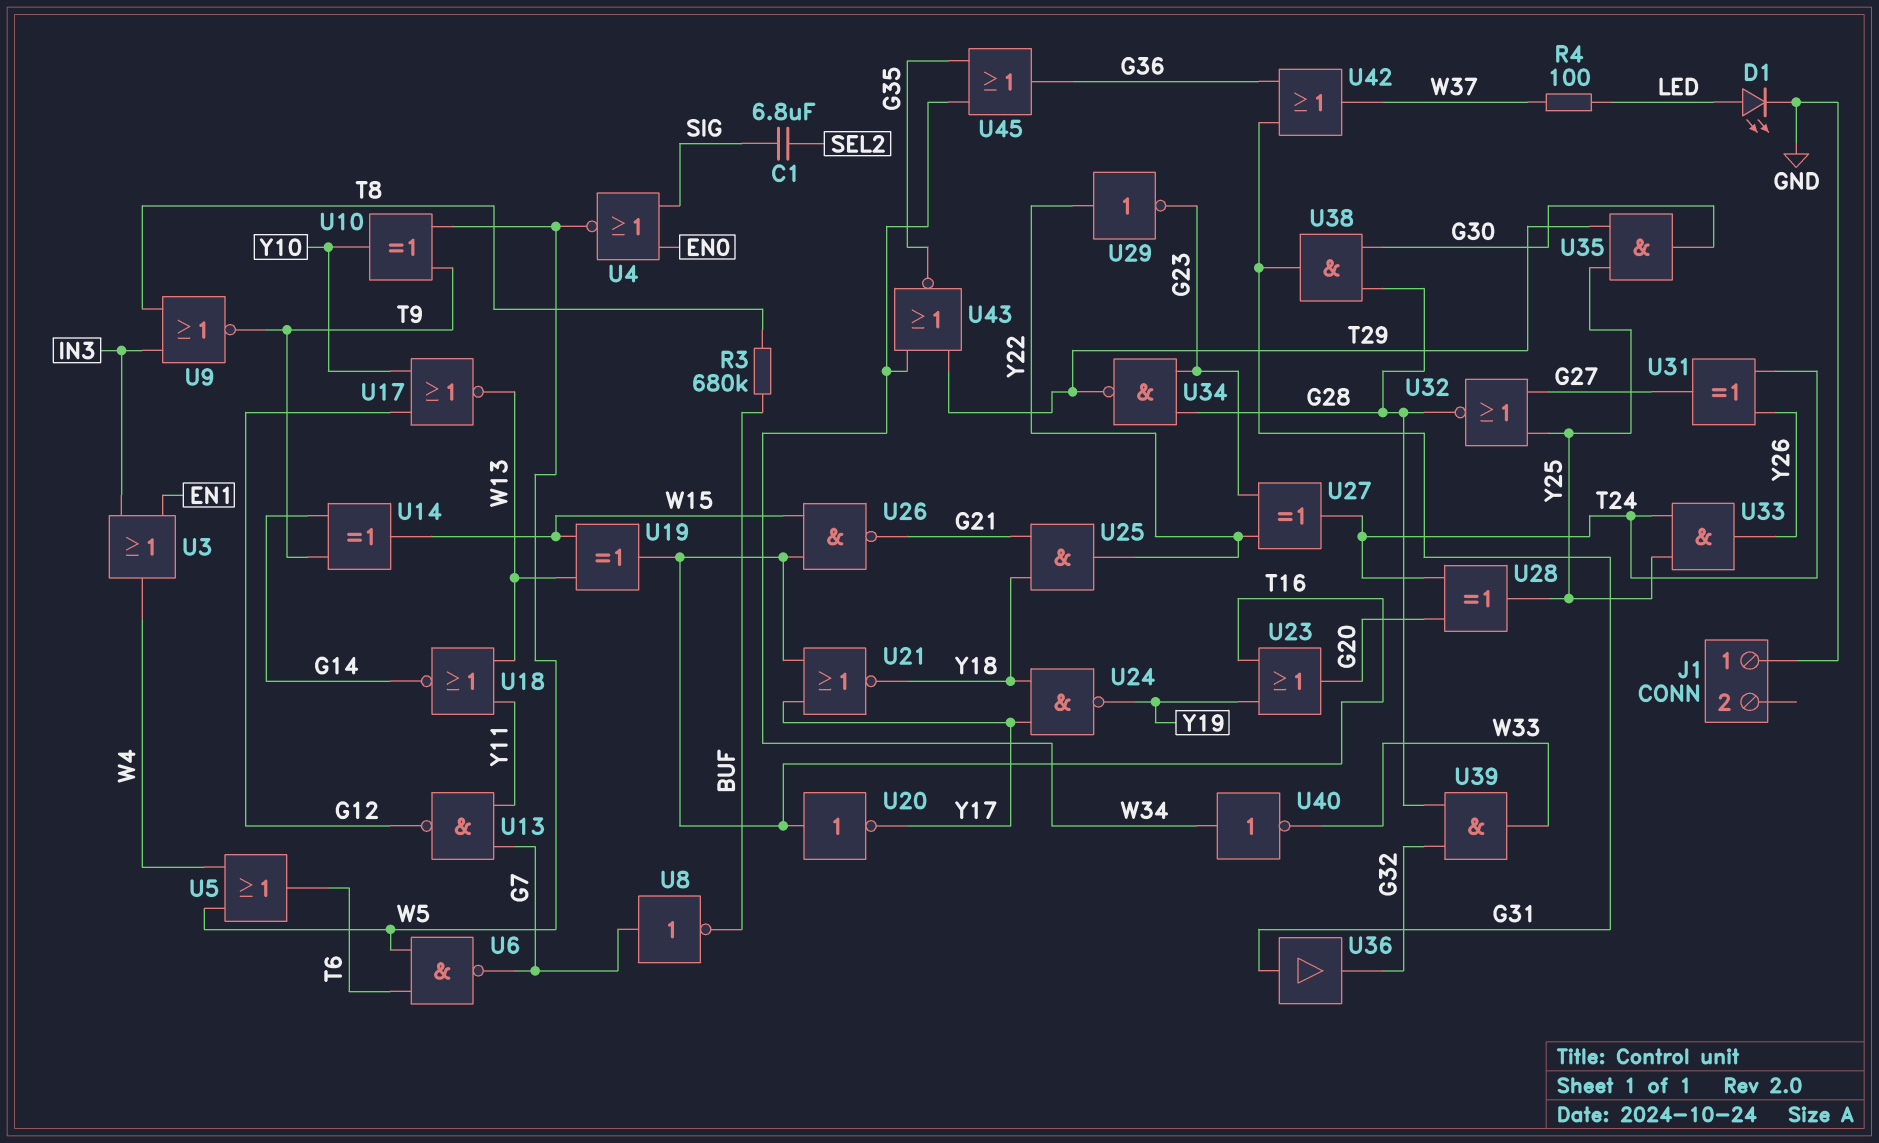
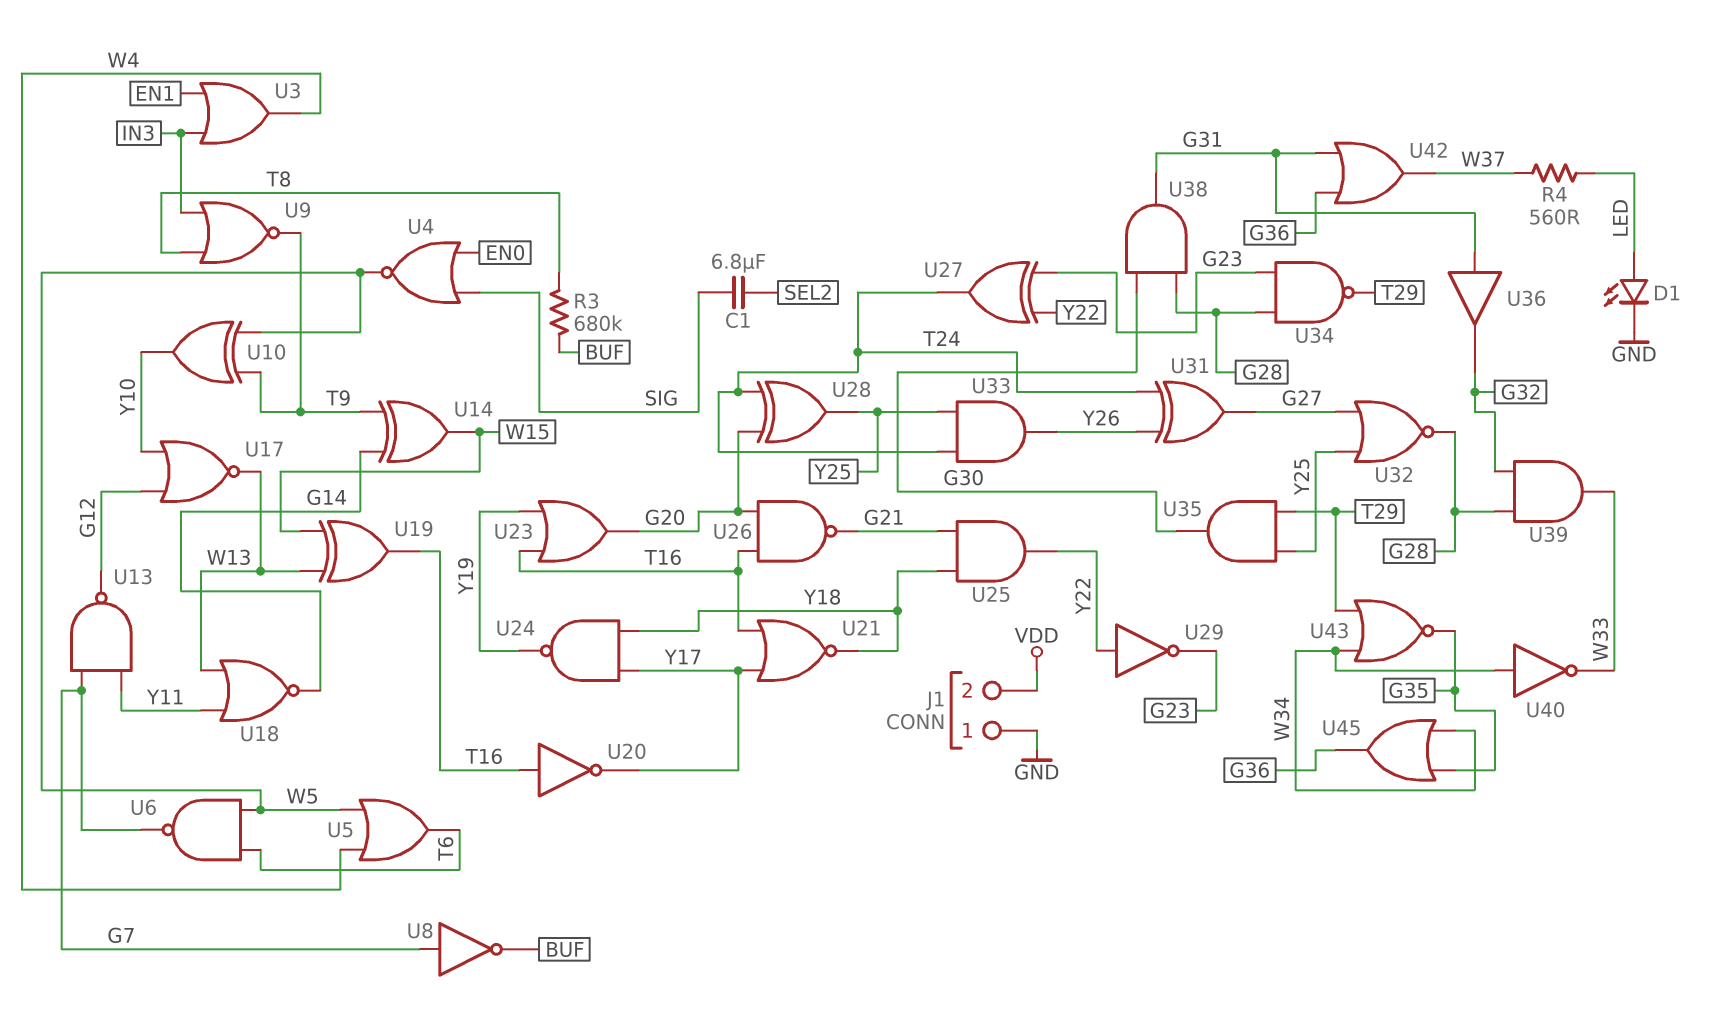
J1 pin 2: none -> VDD
R4: 100 (LED, W37) -> 560 (LED, W37)
U26: NAND (in T16, in W15, out G21) -> NAND (in G20, in T16, out G21)

